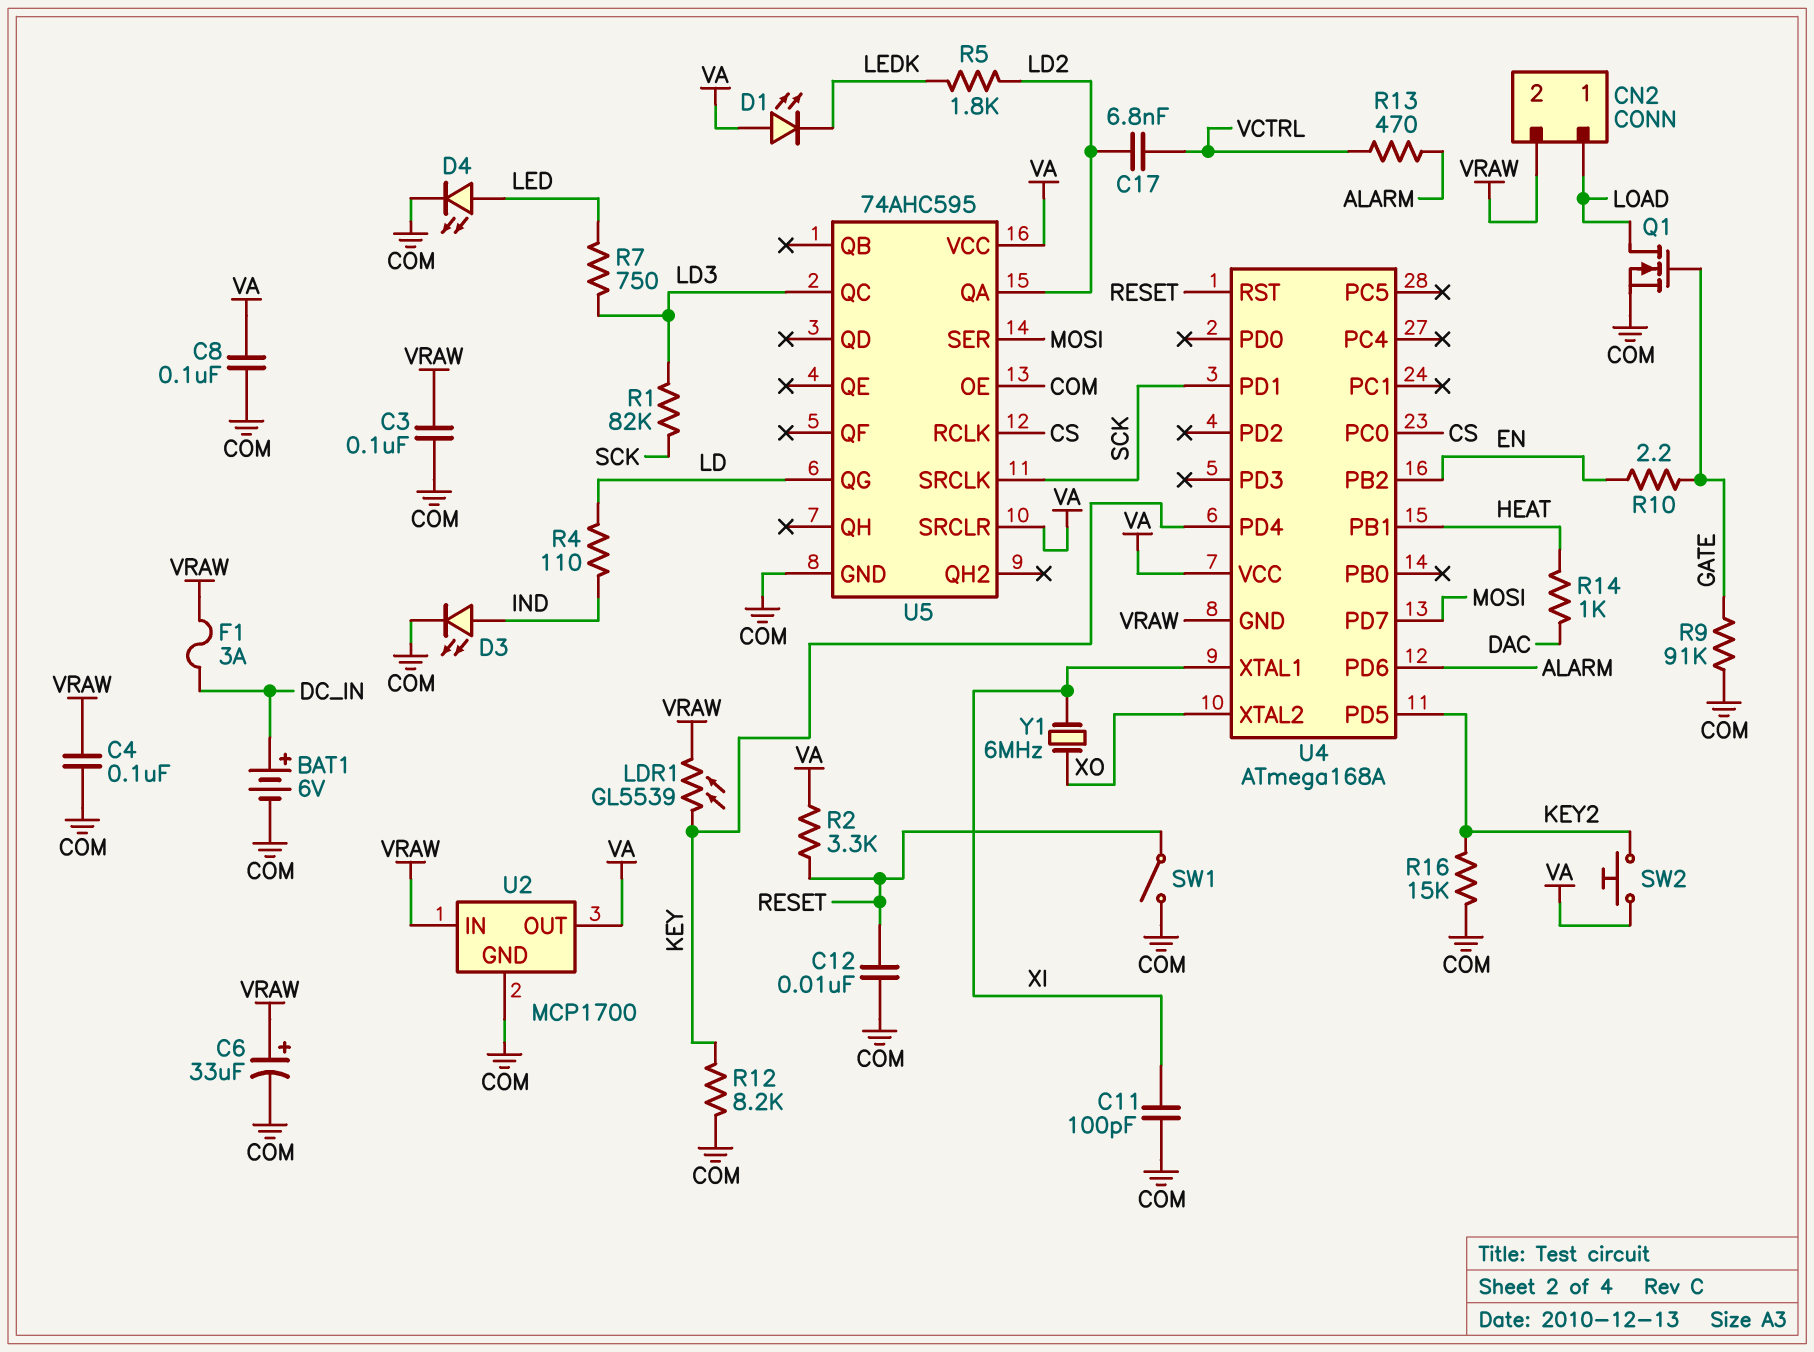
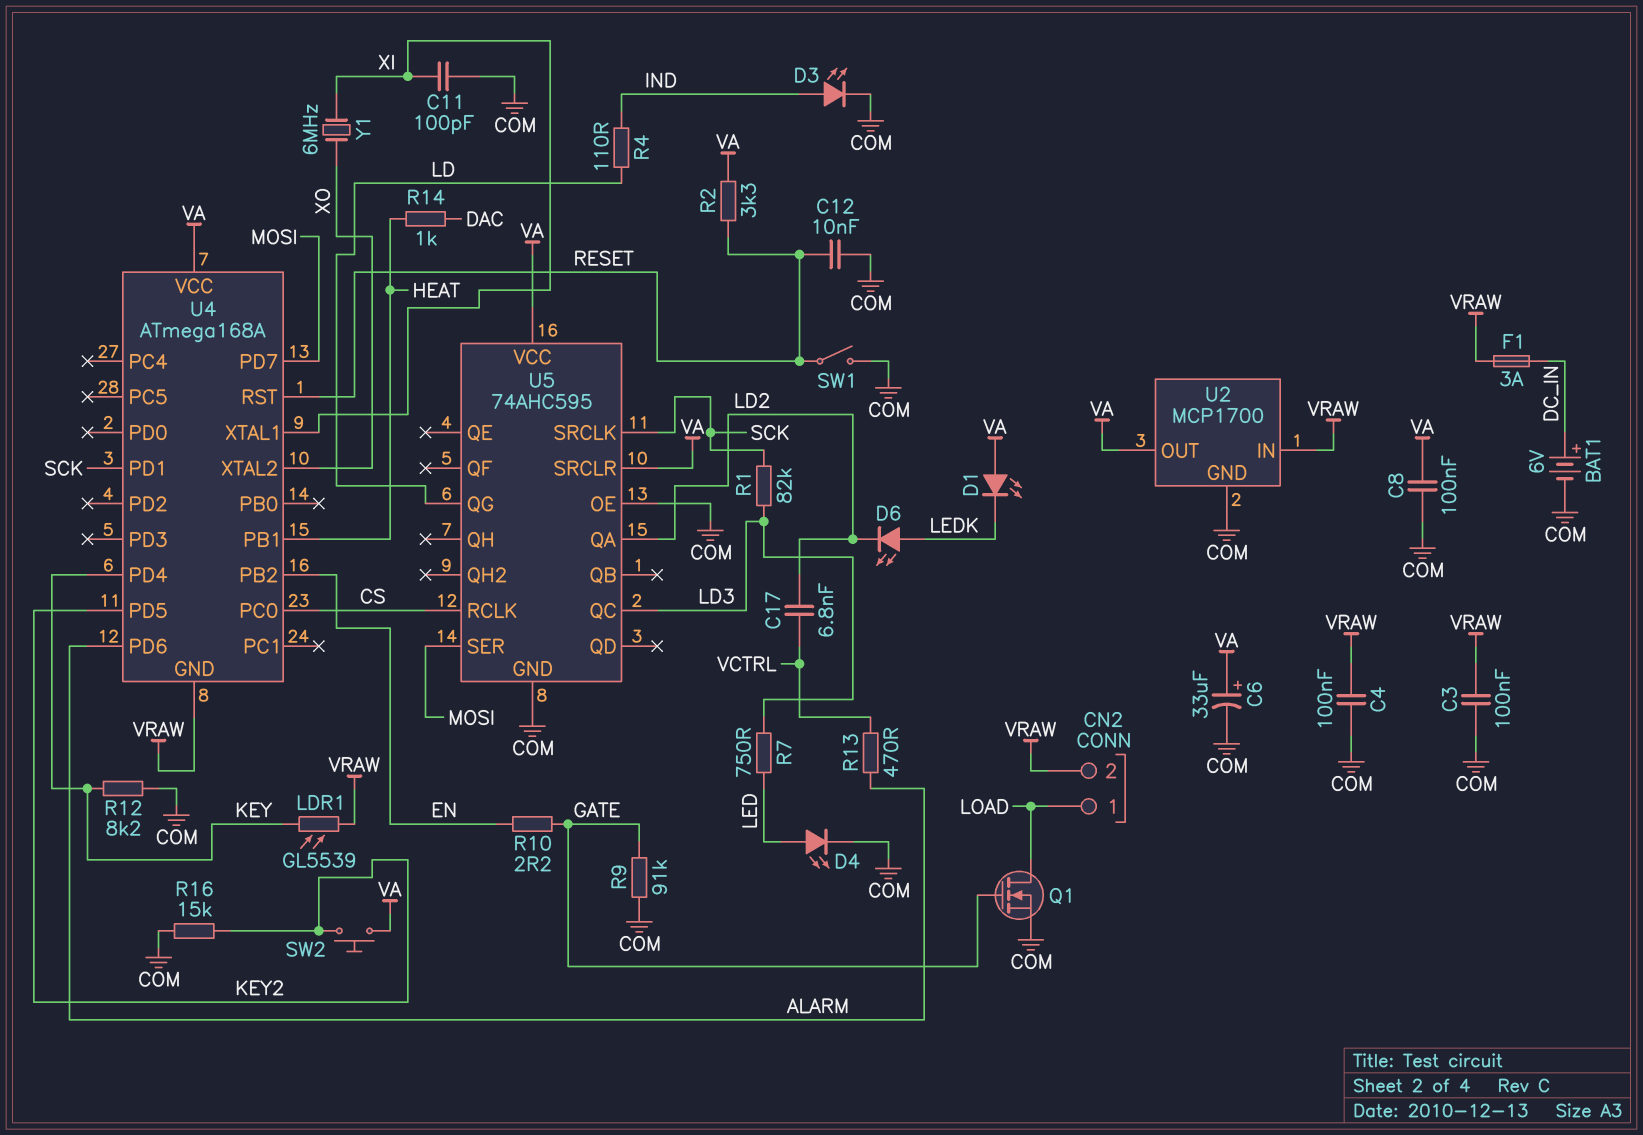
C6: 33uF (plus VRAW, minus COM) -> 33uF (plus VA, minus COM)
D6: none -> LED (A LEDK, K LD2)
R5: 1.8k (LD2, LEDK) -> none

